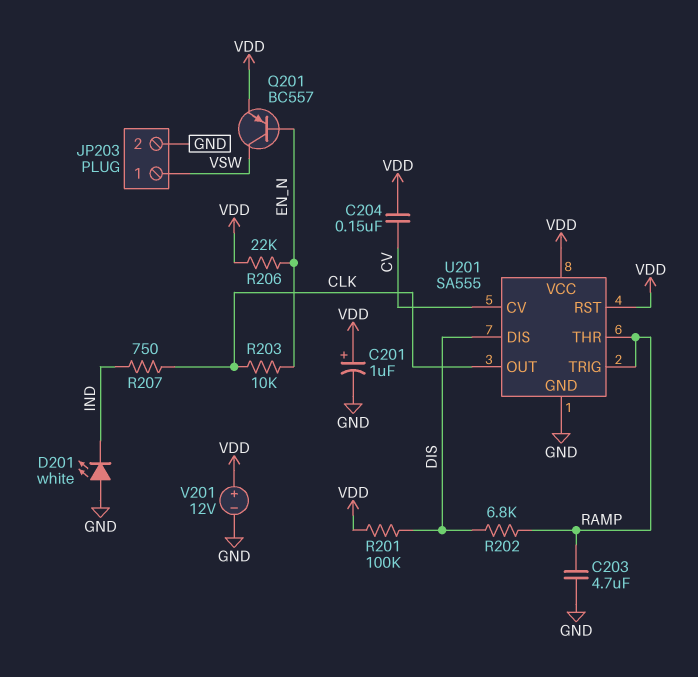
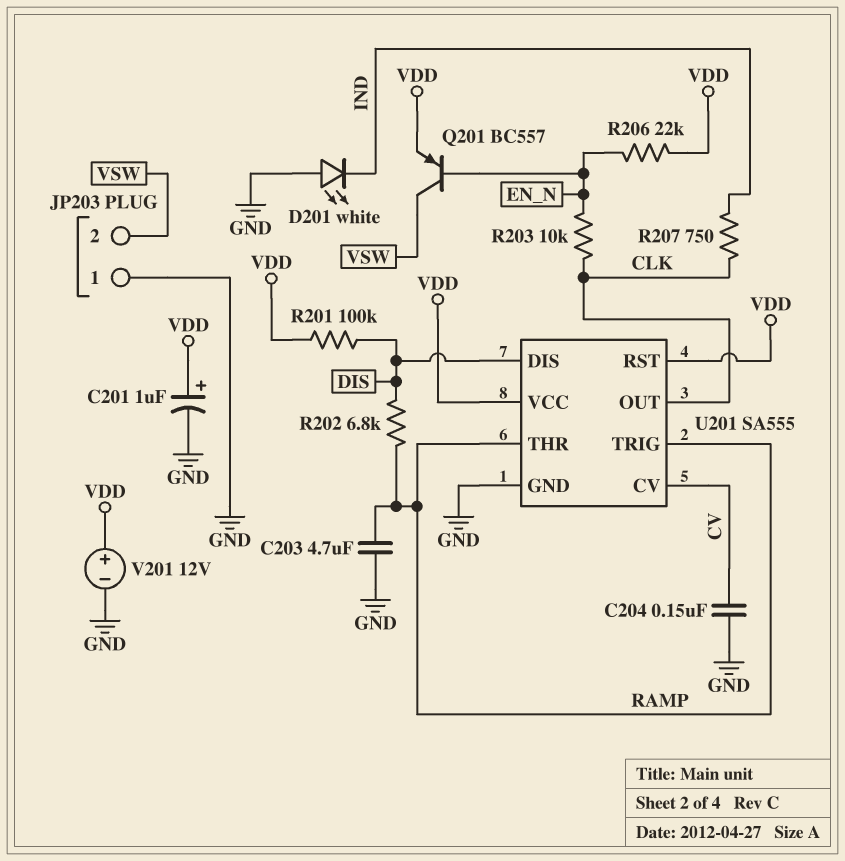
C204: 150nF (CV, VDD) -> 150nF (CV, GND)
JP203 pin 1: VSW -> GND
JP203 pin 2: GND -> VSW

